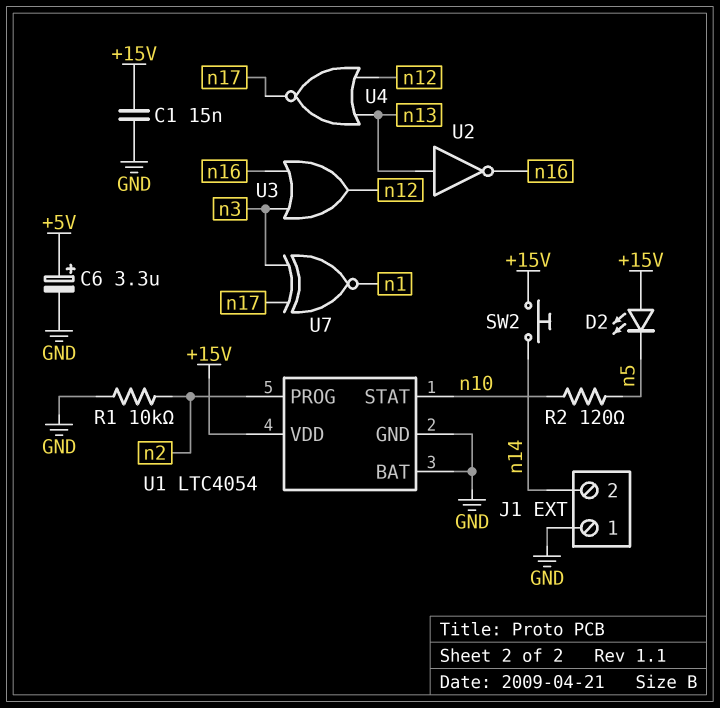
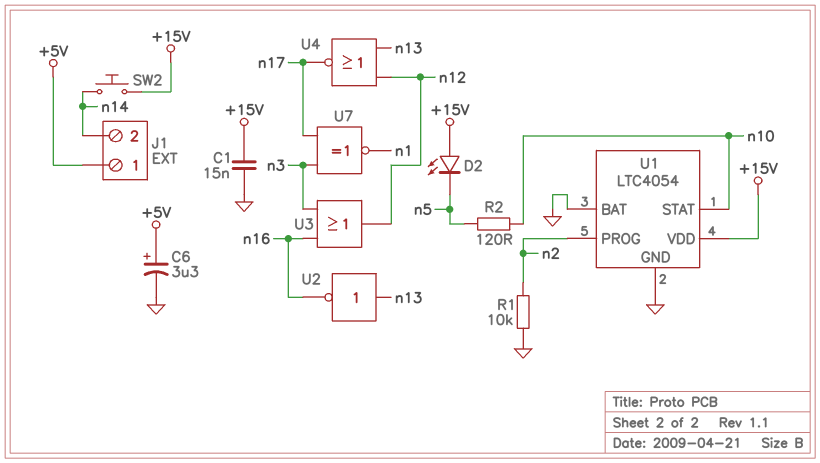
J1 pin 1: GND -> +5V

